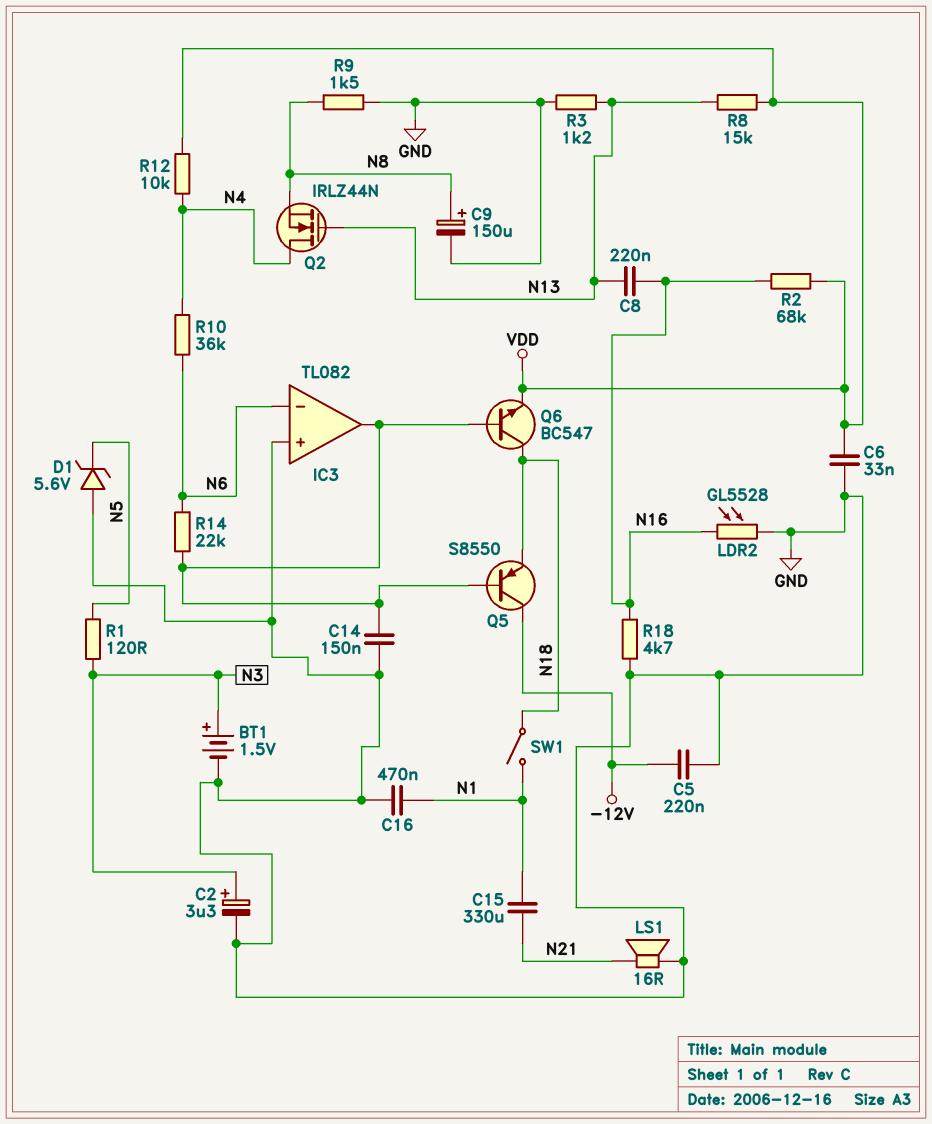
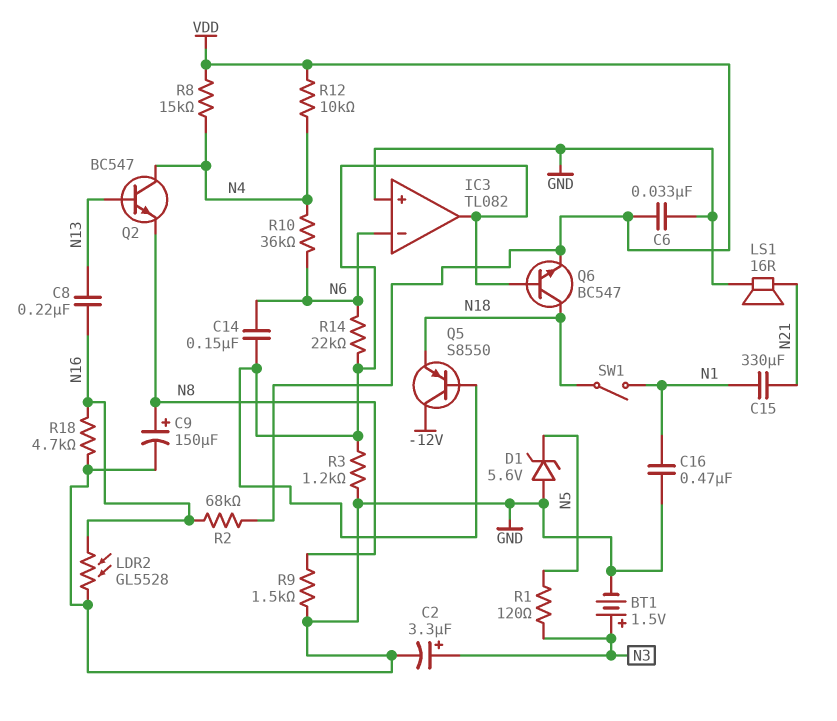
C5: 220nF (-12V, GND) -> none
C14: 150nF (GND, IC3/out) -> 150nF (IC3/out, N6)
Q2: NMOS IRLZ44N (G N13, D N4, S N8) -> NPN BC547 (B N13, C N4, E N8)
R3: 1.2k (GND, N13) -> 1.2k (GND, IC3/out)
R8: 15k (N13, VDD) -> 15k (N4, VDD)

